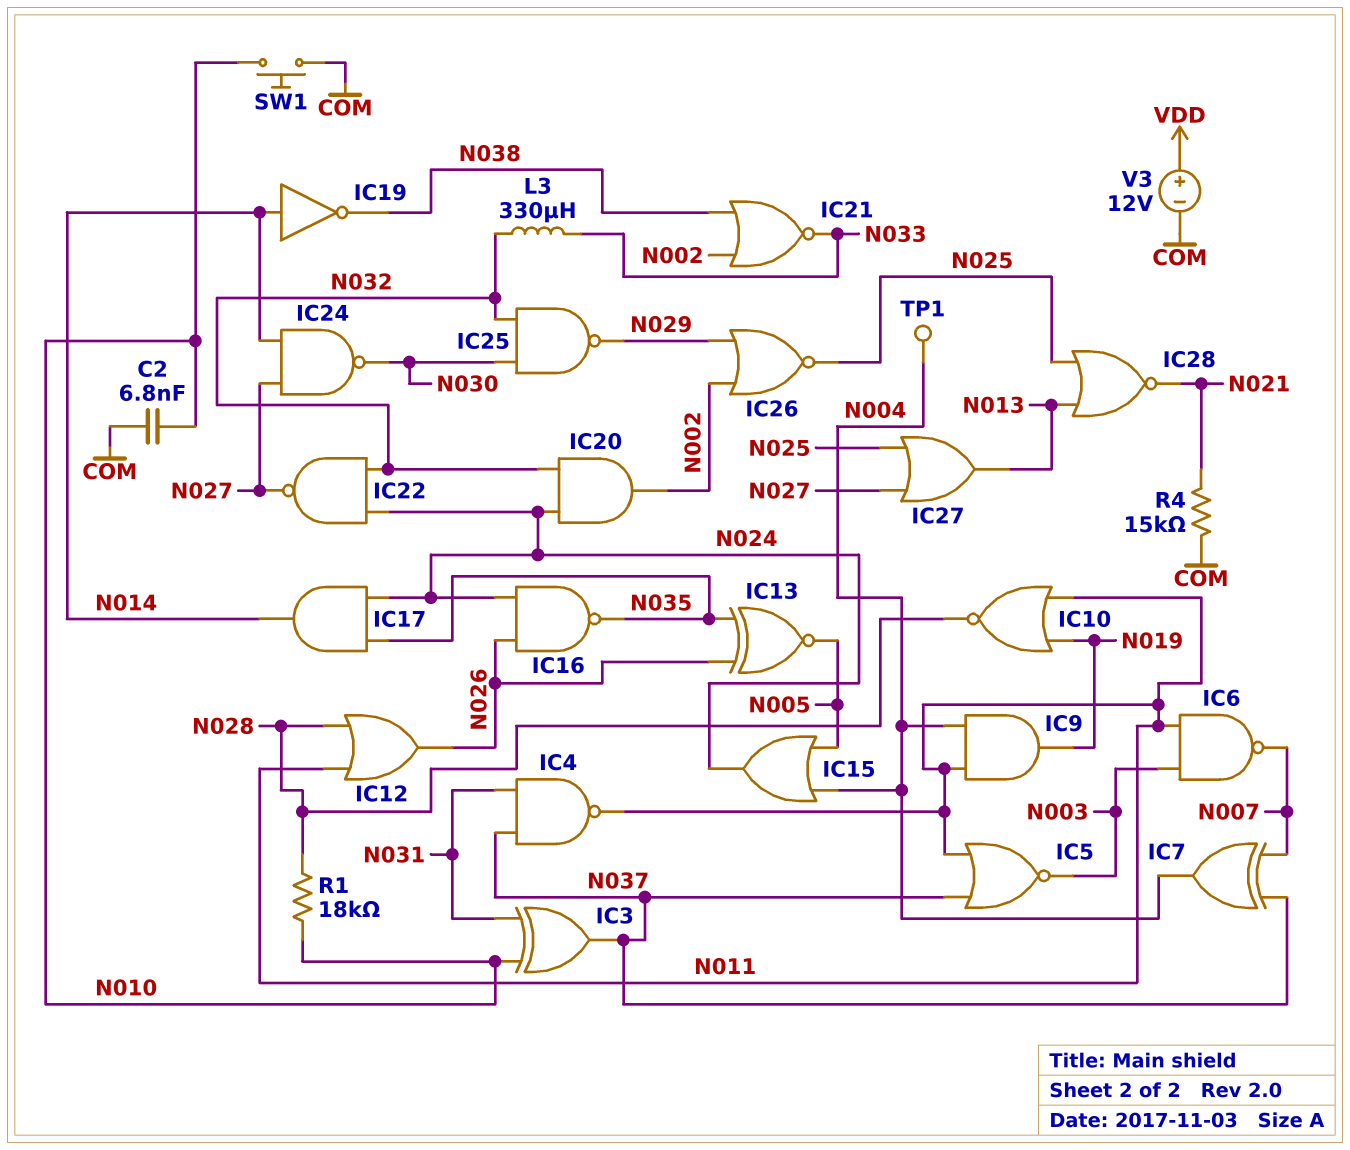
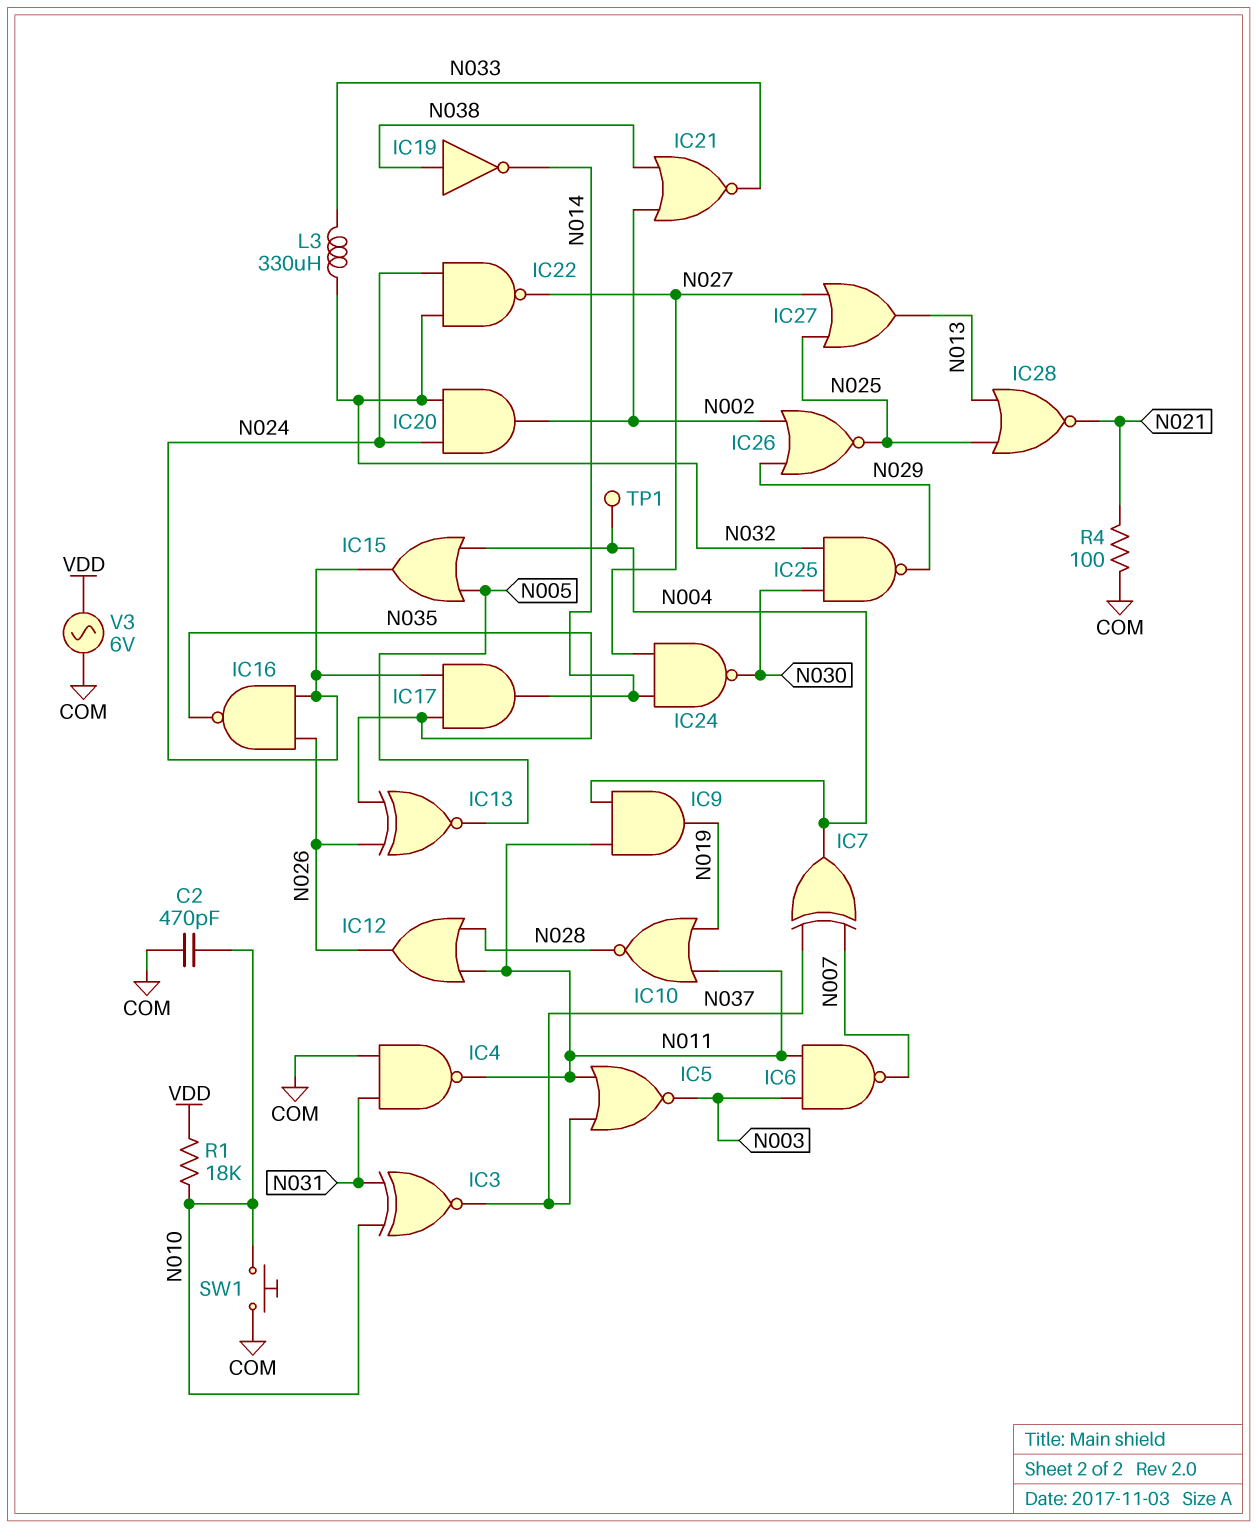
C2: 6.8nF (COM, N010) -> 470pF (COM, N010)
IC3: XOR (in N010, in N031, out N037) -> XNOR (in N010, in N031, out N037)
IC4: NAND (in N031, in N037, out N011) -> NAND (in COM, in N031, out N011)
IC19: NOT (in N014, out N038) -> NOT (in N038, out N014)
R1: 18k (N010, N028) -> 18k (N010, VDD)
R4: 15k (COM, N021) -> 100 (COM, N021)
V3: 12V (plus VDD, minus COM) -> AC 6V (COM, VDD)

